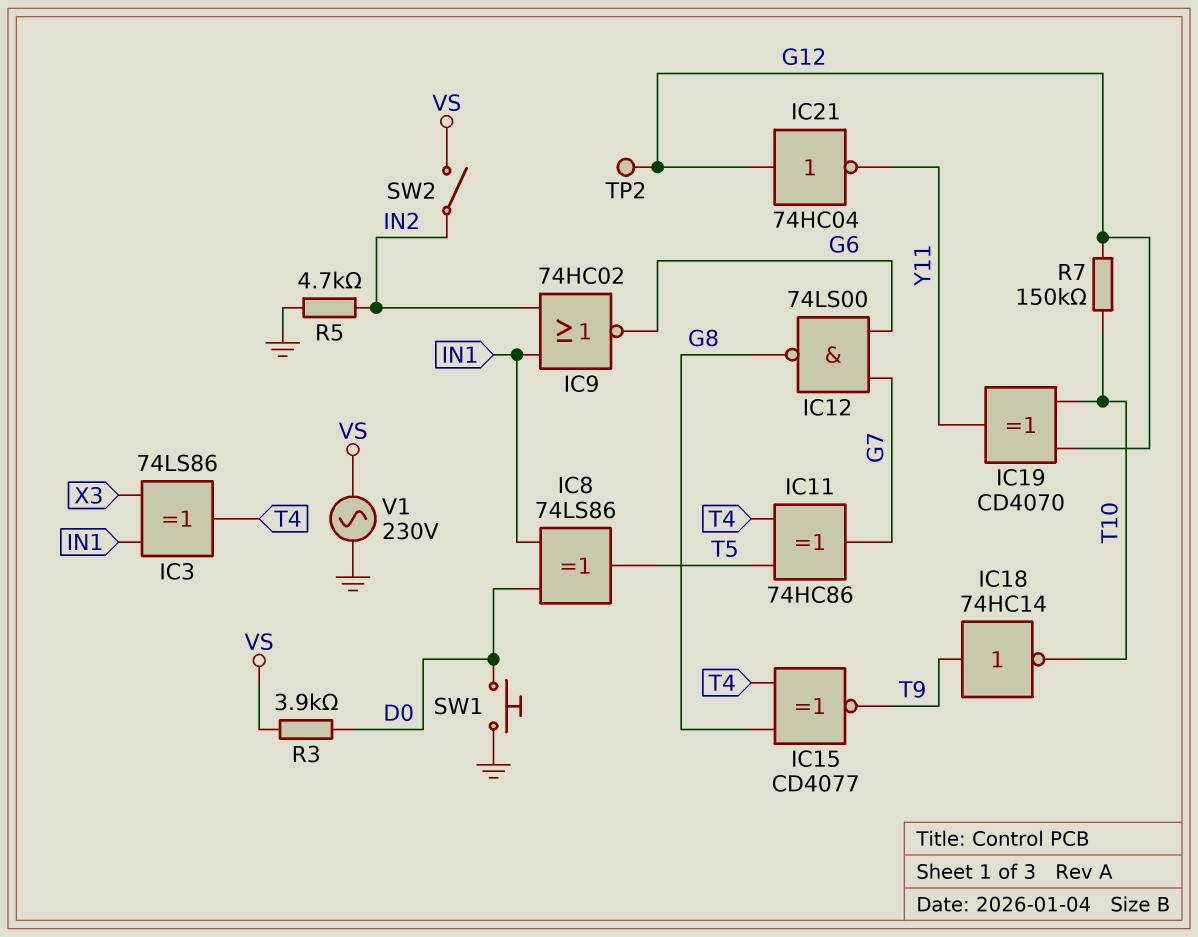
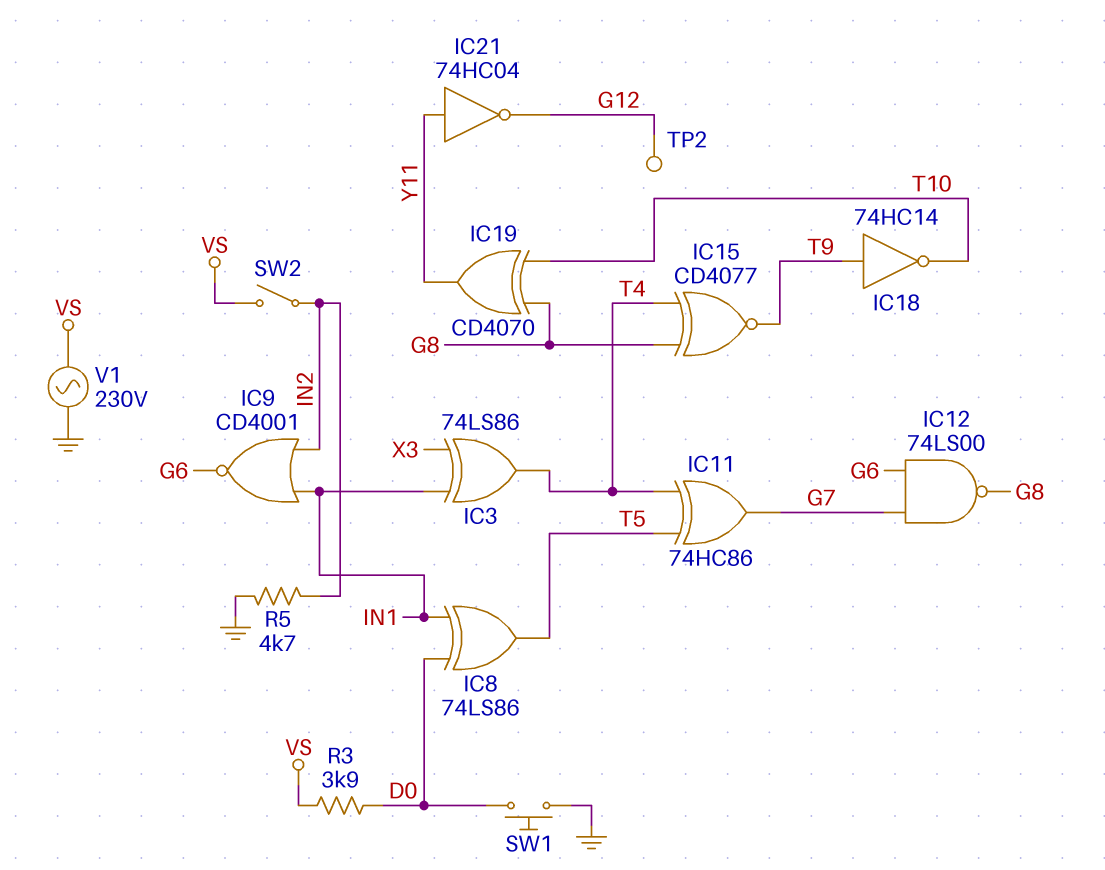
IC9: NOR 74HC02 (in IN1, in IN2, out G6) -> NOR CD4001 (in IN1, in IN2, out G6)
IC19: XOR CD4070 (in G12, in T10, out Y11) -> XOR CD4070 (in G8, in T10, out Y11)
IC21: NOT 74HC04 (in G12, out Y11) -> NOT 74HC04 (in Y11, out G12)
R7: 150k (G12, T10) -> none

